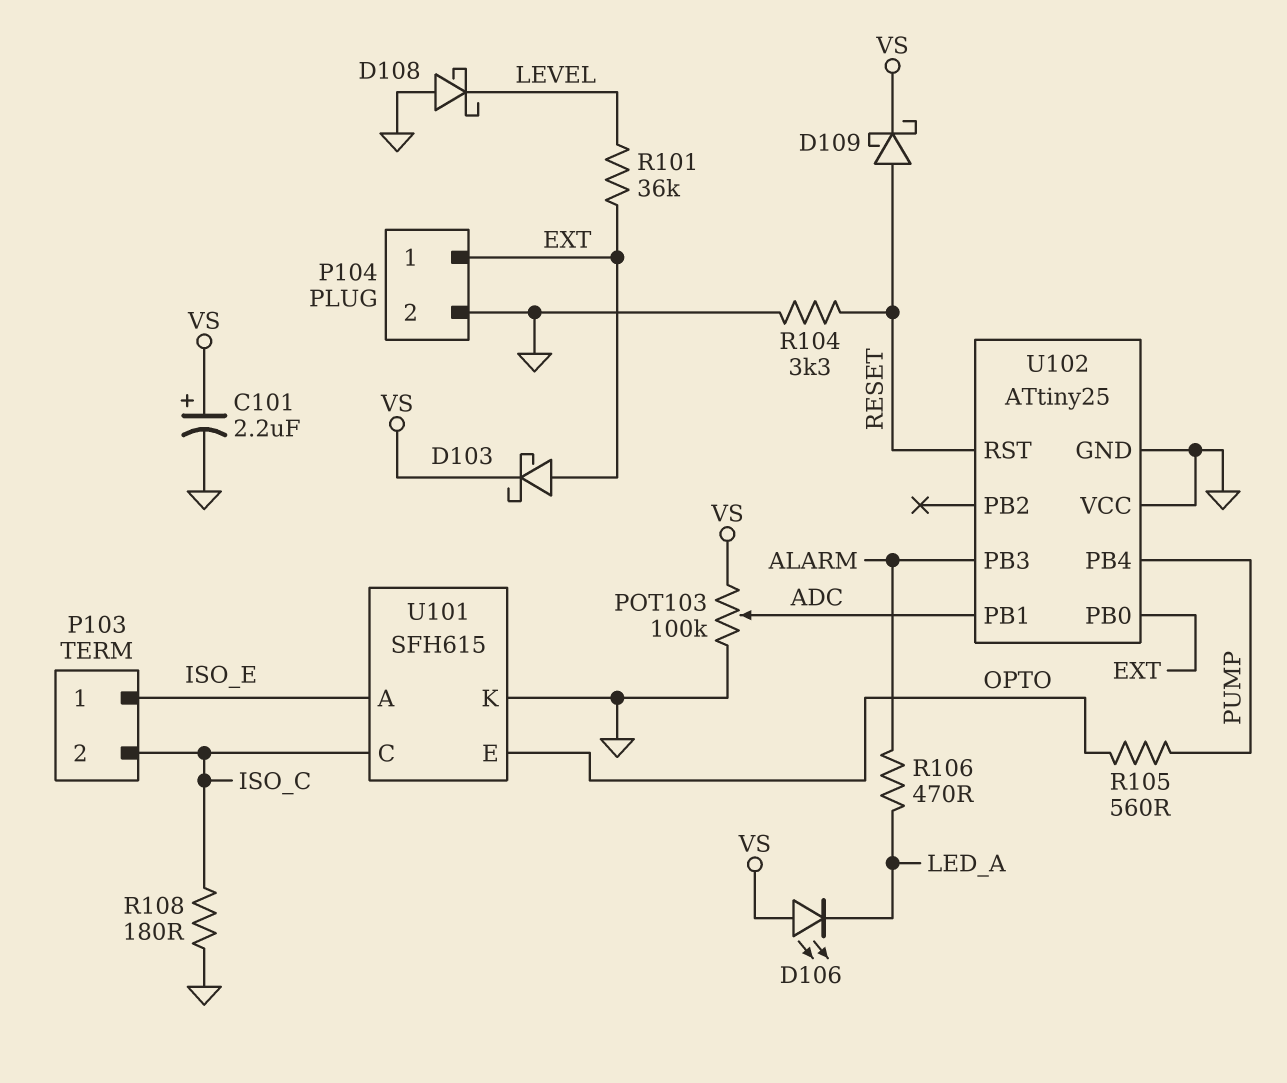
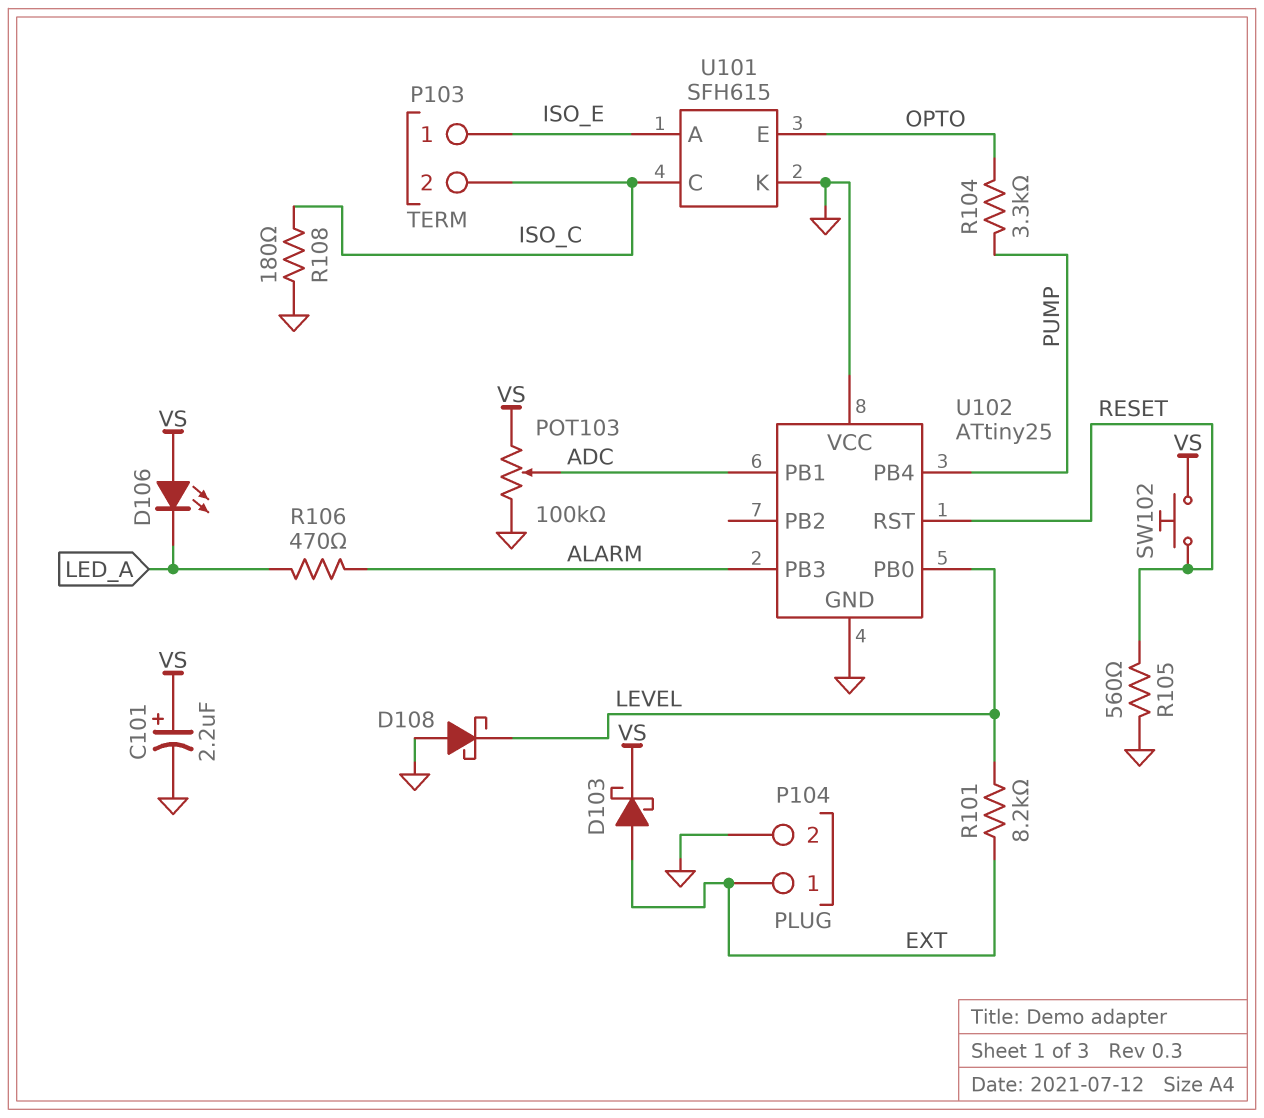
D109: schottky (A RESET, K VS) -> none
R101: 36k (EXT, LEVEL) -> 8.2k (EXT, LEVEL)
R104: 3.3k (GND, RESET) -> 3.3k (OPTO, PUMP)
R105: 560 (OPTO, PUMP) -> 560 (GND, RESET)
SW102: none -> button (RESET, VS)
U102 pin PB0: EXT -> LEVEL

